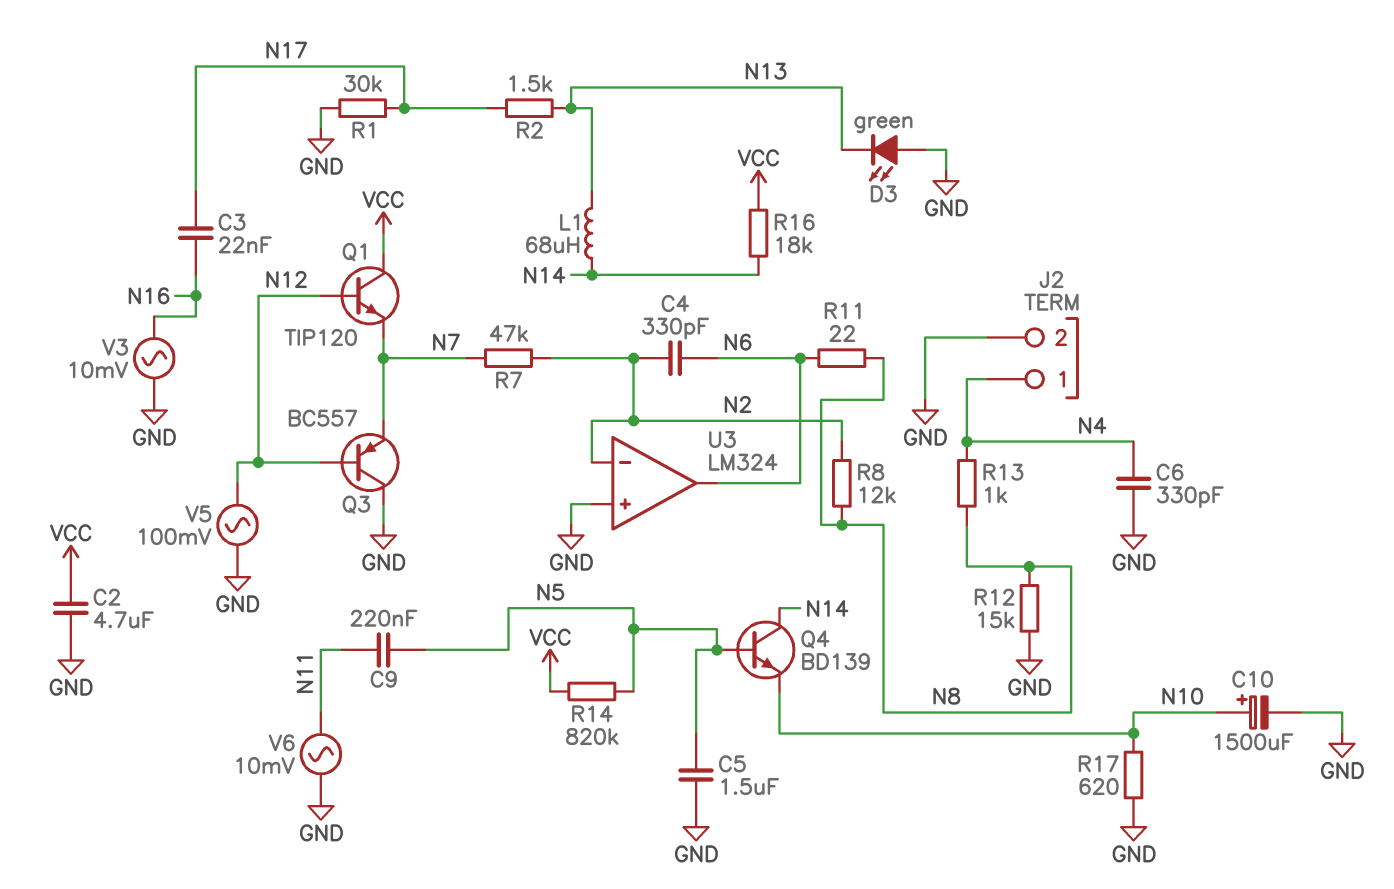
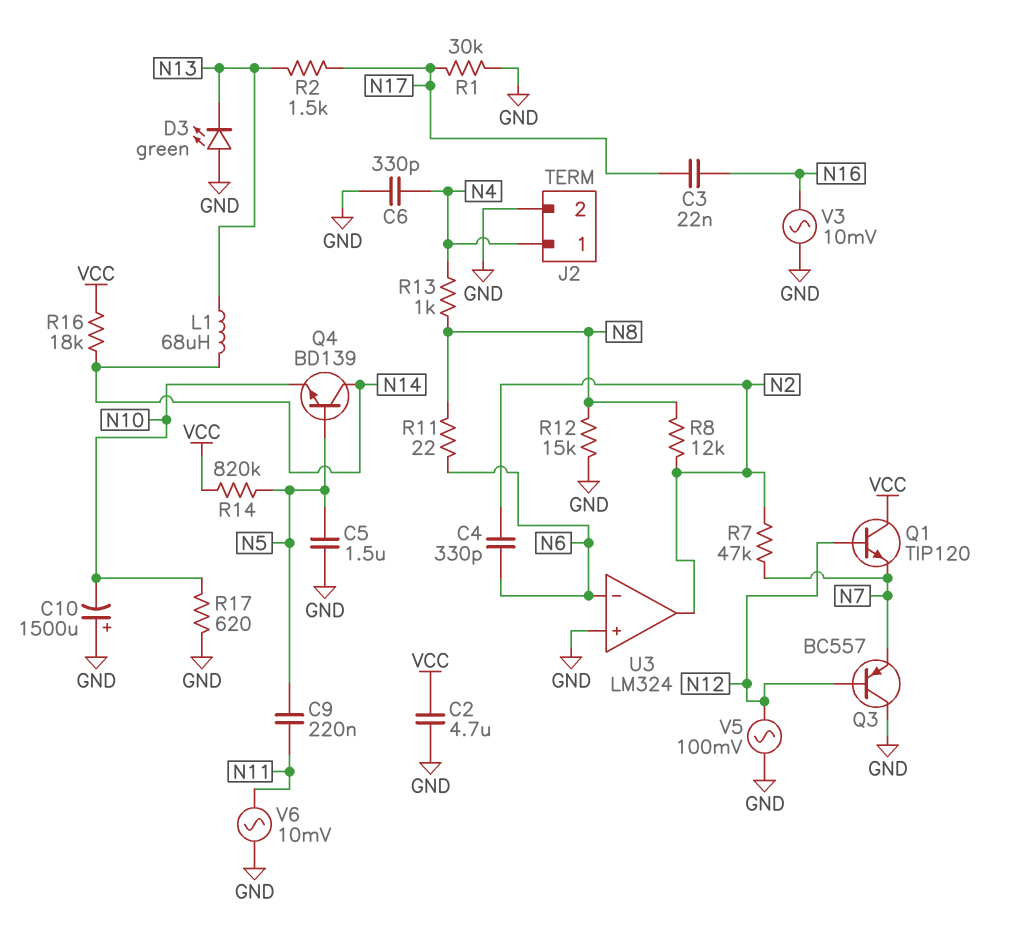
C10: 1500uF (plus N10, minus GND) -> 1500uF (plus GND, minus N10)
U3 pin in-: N2 -> N6
U3 pin out: N6 -> N2

